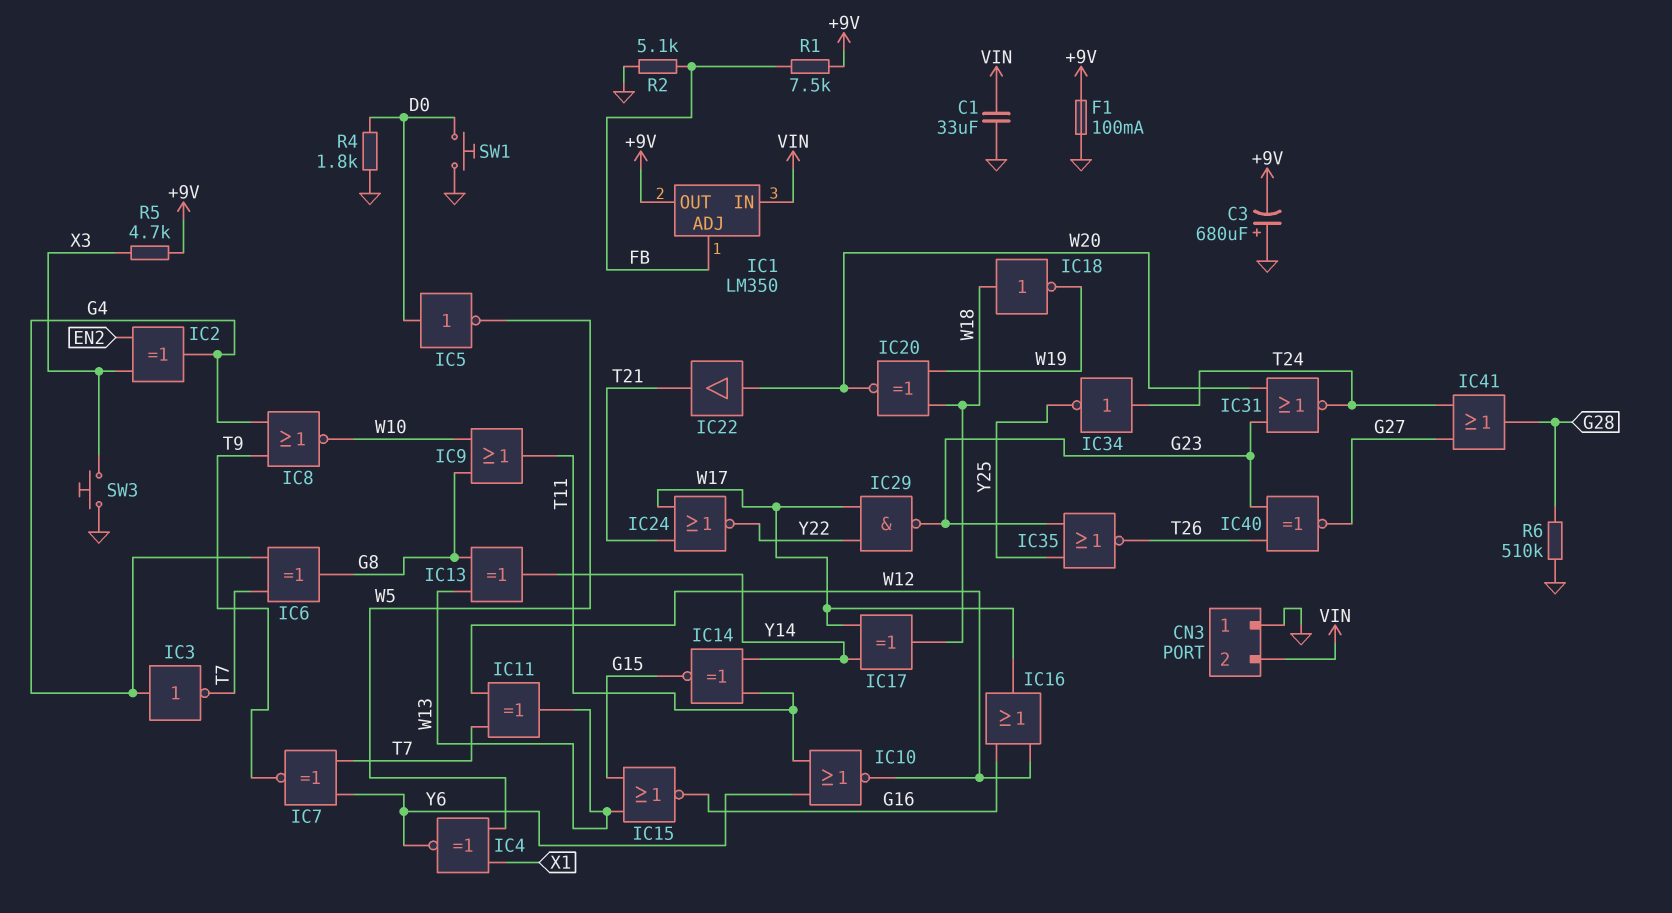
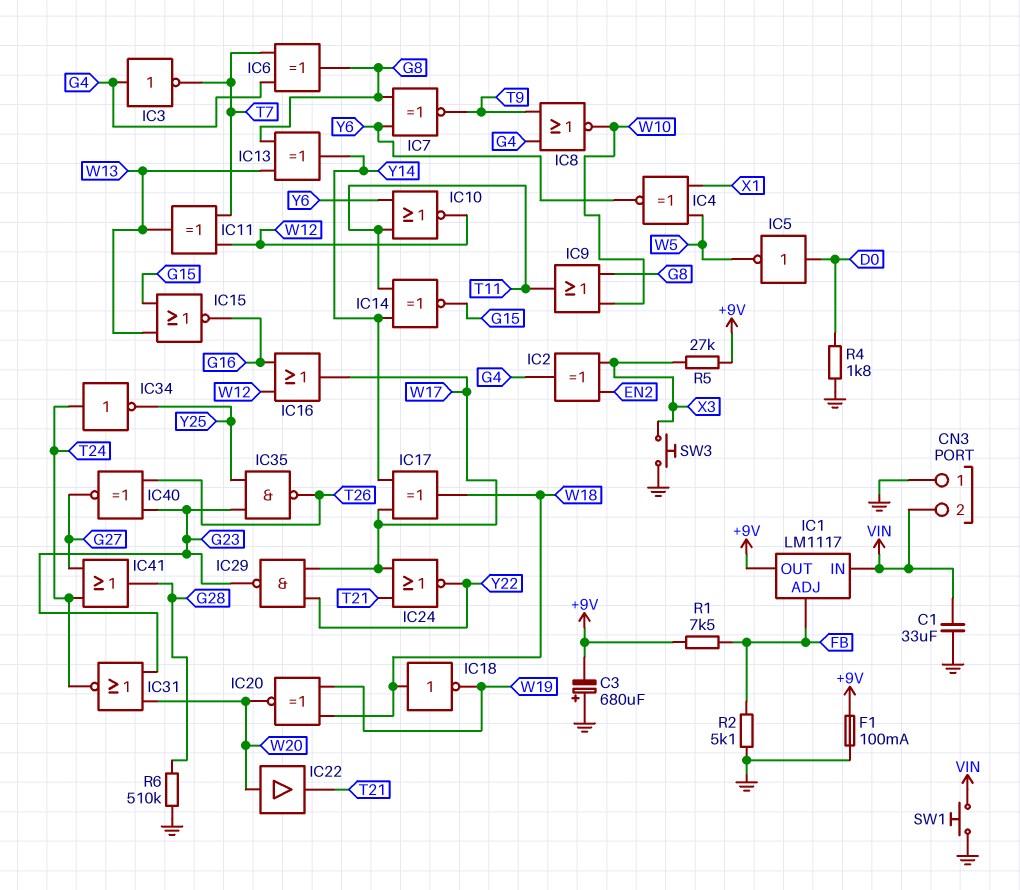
IC1: LM350 -> LM1117
IC7: XNOR (in T7, in Y6, out T9) -> XNOR (in G8, in Y6, out T9)
IC35: NOR (in G23, in Y25, out T26) -> NAND (in G23, in Y25, out T26)
R5: 4.7k (+9V, X3) -> 27k (+9V, X3)
SW1: button (D0, GND) -> button (GND, VIN)

